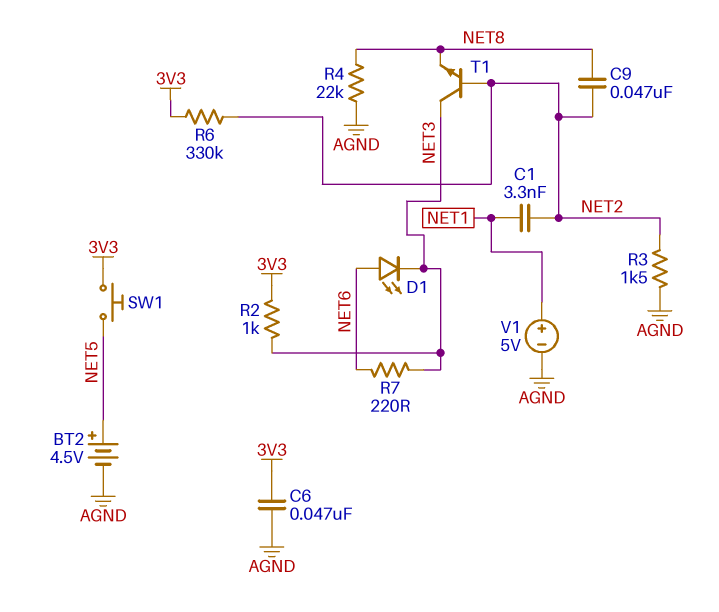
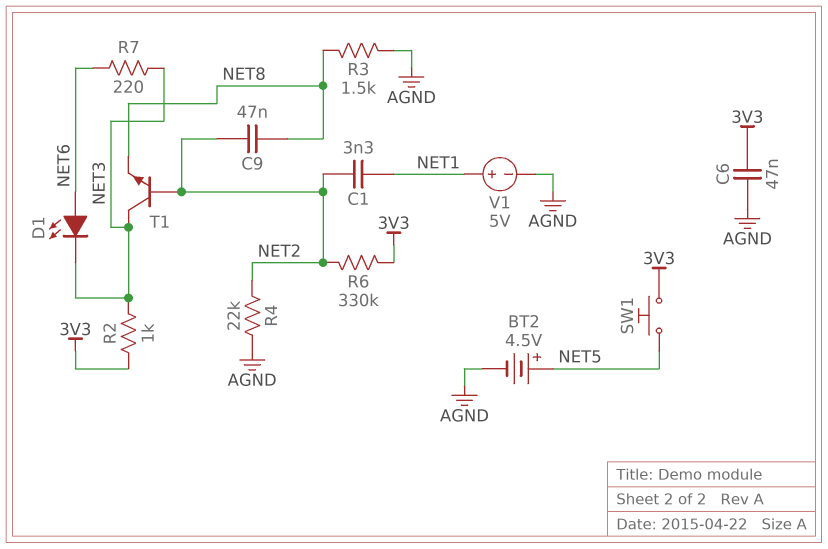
R3: 1.5k (AGND, NET2) -> 1.5k (AGND, NET8)
R4: 22k (AGND, NET8) -> 22k (AGND, NET2)

